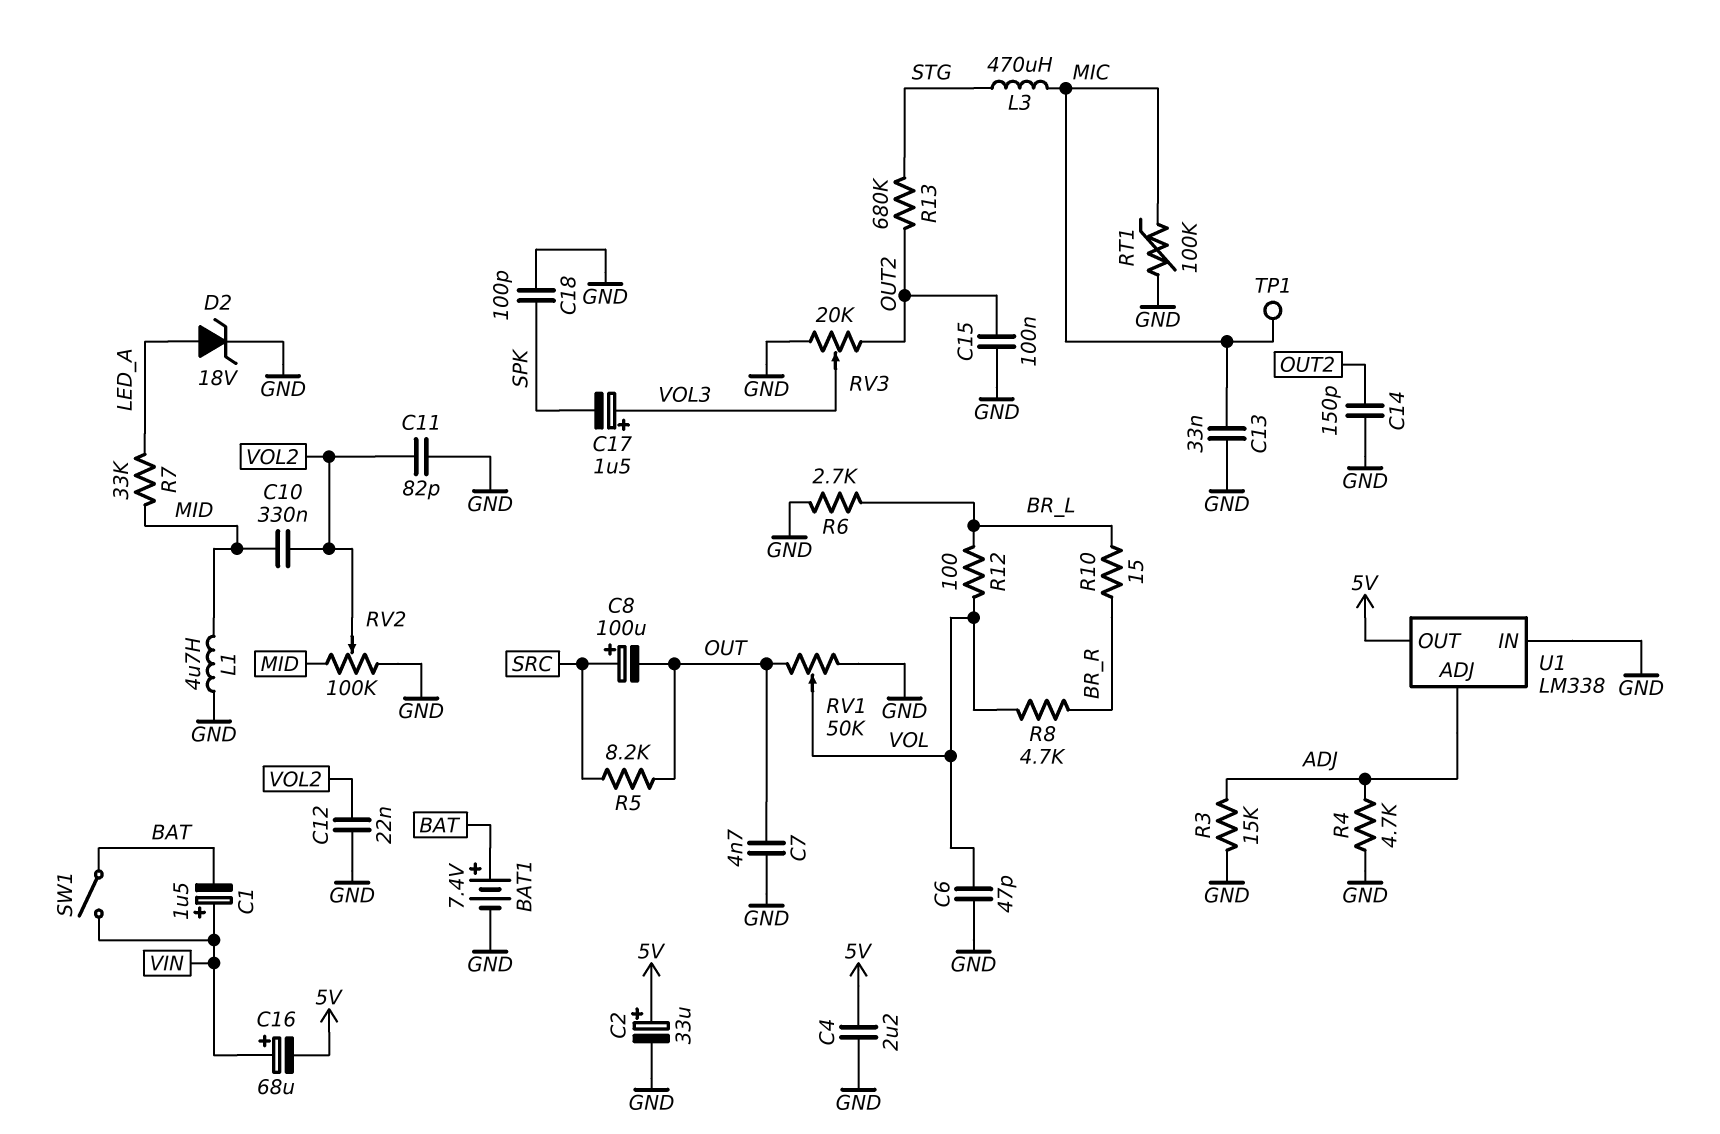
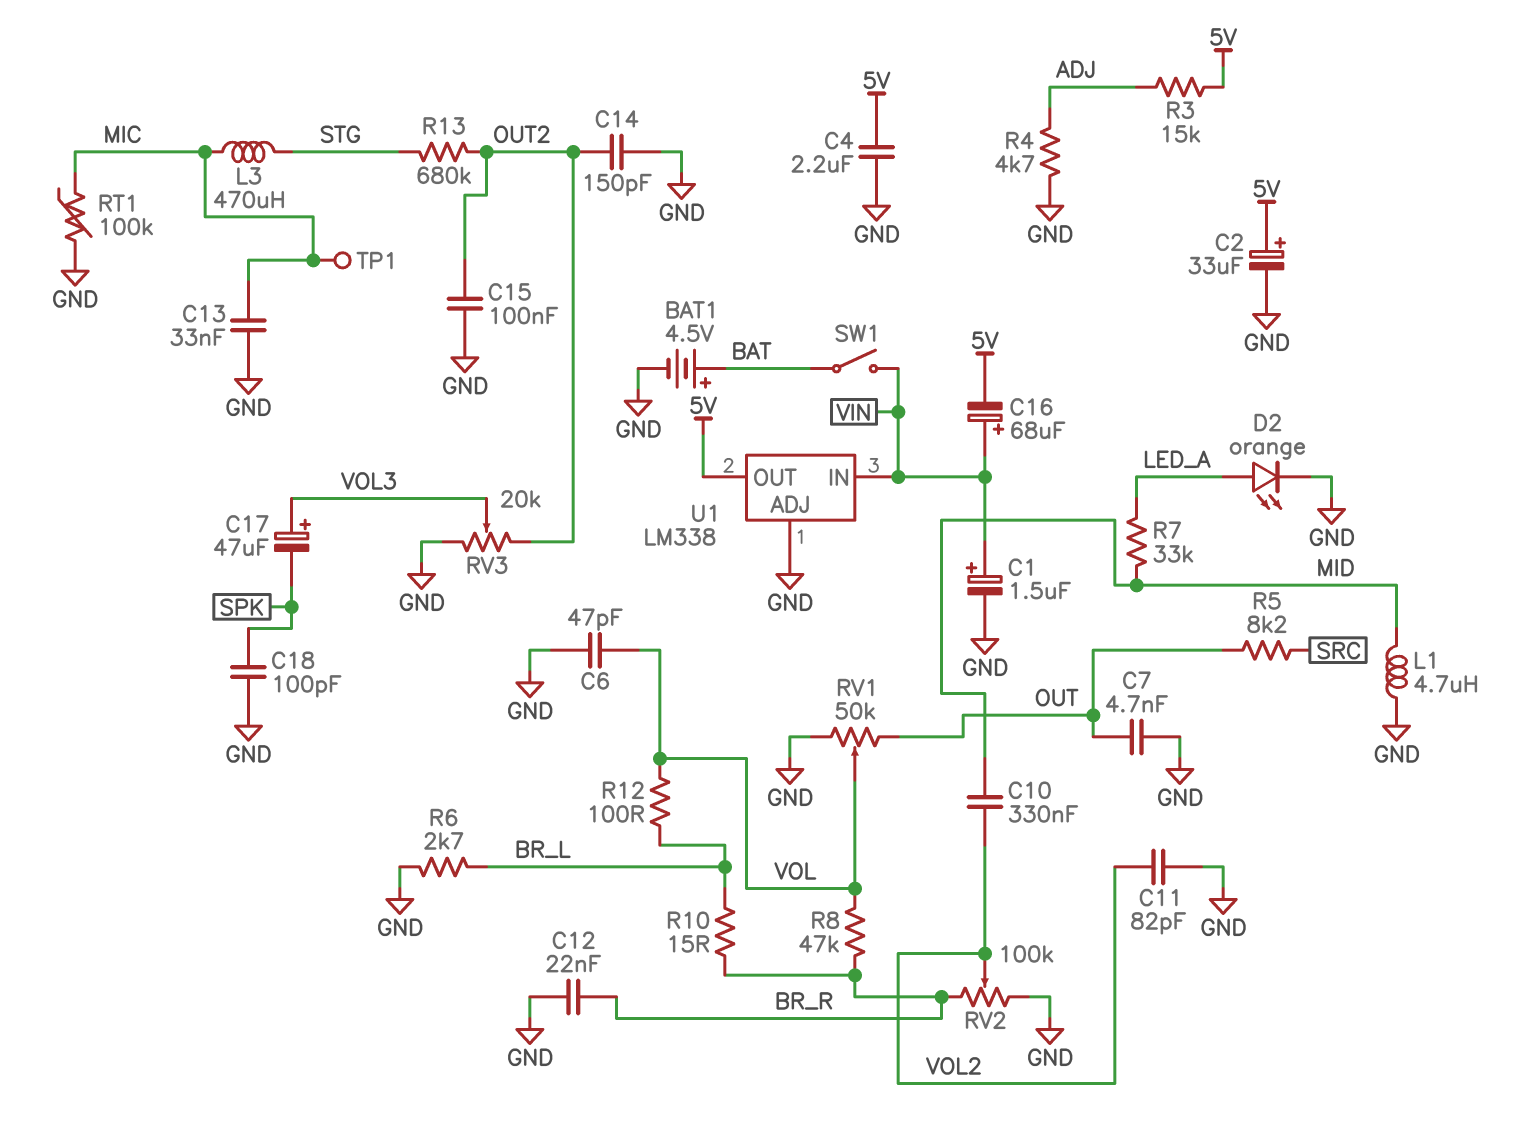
BAT1: 7.4V (plus BAT, minus GND) -> 4.5V (plus BAT, minus GND)
C1: 1.5uF (plus VIN, minus BAT) -> 1.5uF (plus VIN, minus GND)
C8: 100uF (plus SRC, minus OUT) -> none
C12: 22nF (GND, VOL2) -> 22nF (BR_R, GND)
C17: 1.5uF (plus VOL3, minus SPK) -> 47uF (plus VOL3, minus SPK)
D2: zener 18V (A LED_A, K GND) -> LED orange (A LED_A, K GND)
R3: 15k (ADJ, GND) -> 15k (5V, ADJ)
R8: 4.7k (BR_R, VOL) -> 47k (BR_R, VOL)
RV2: 100k (GND, MID, wiper VOL2) -> 100k (BR_R, GND, wiper VOL2)
U1 pin ADJ: ADJ -> GND
U1 pin IN: GND -> VIN

